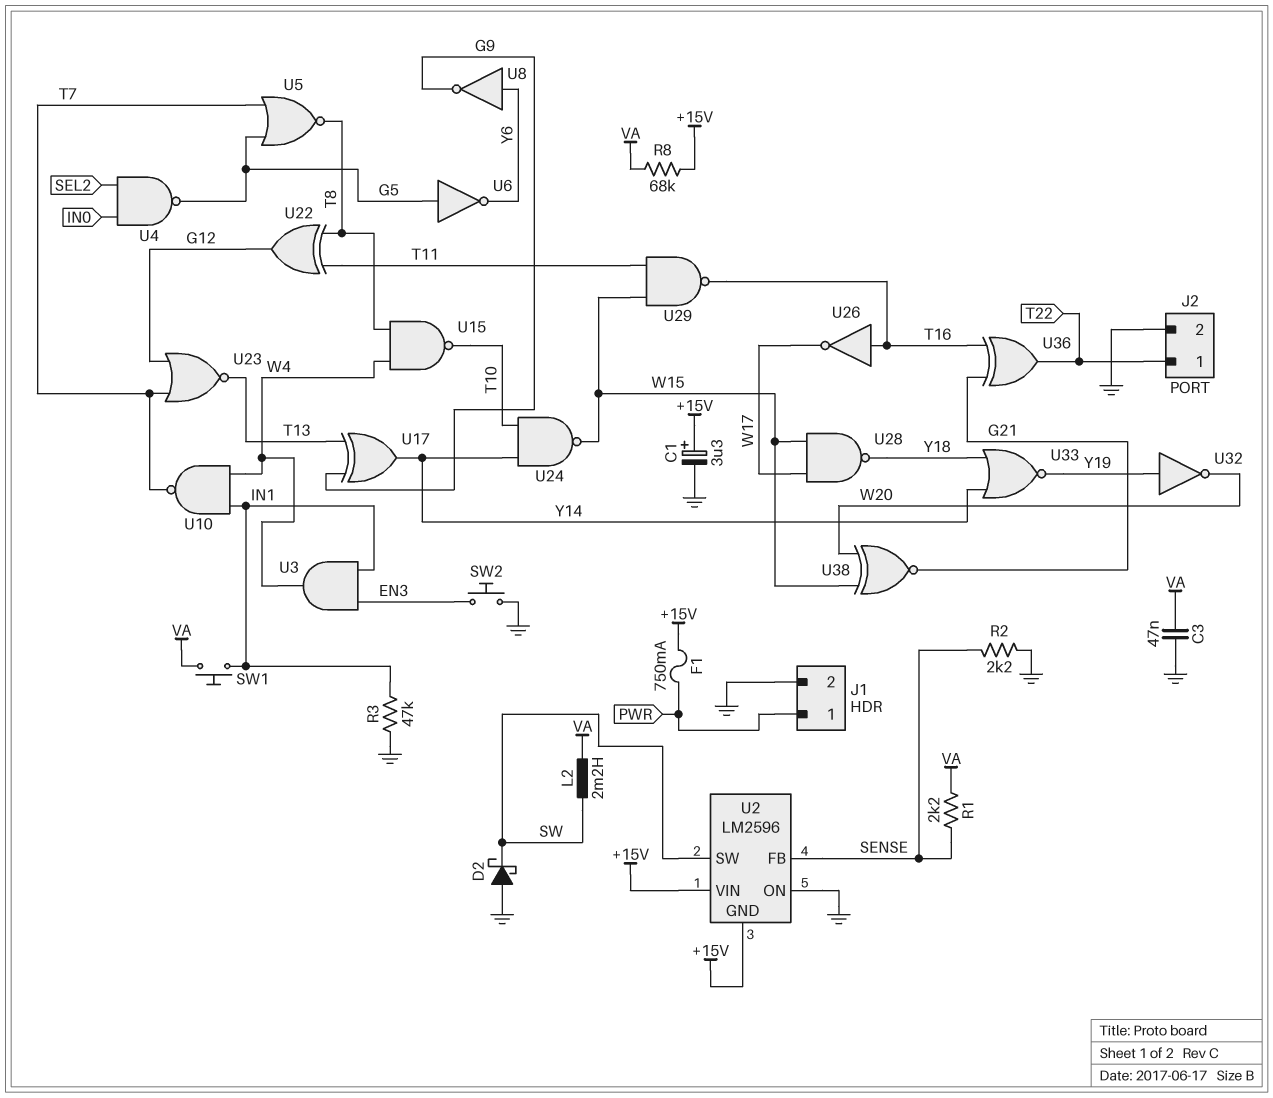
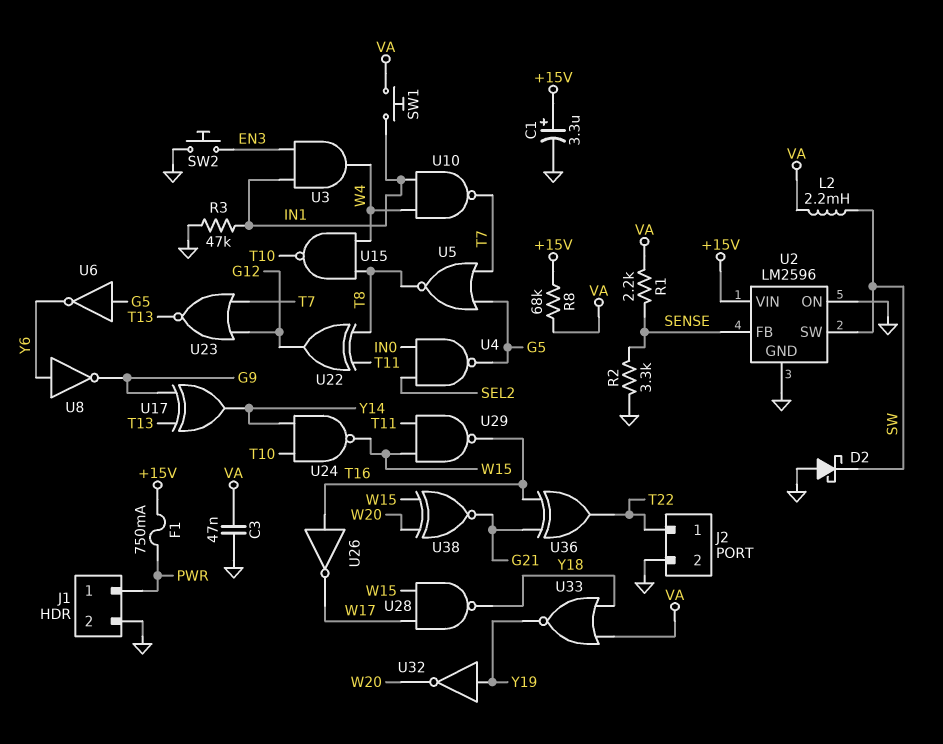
R2: 2.2k (GND, SENSE) -> 3.3k (GND, SENSE)
U2 pin GND: +15V -> GND
U33: NOR (in Y14, in Y18, out Y19) -> NOR (in VA, in Y18, out Y19)

